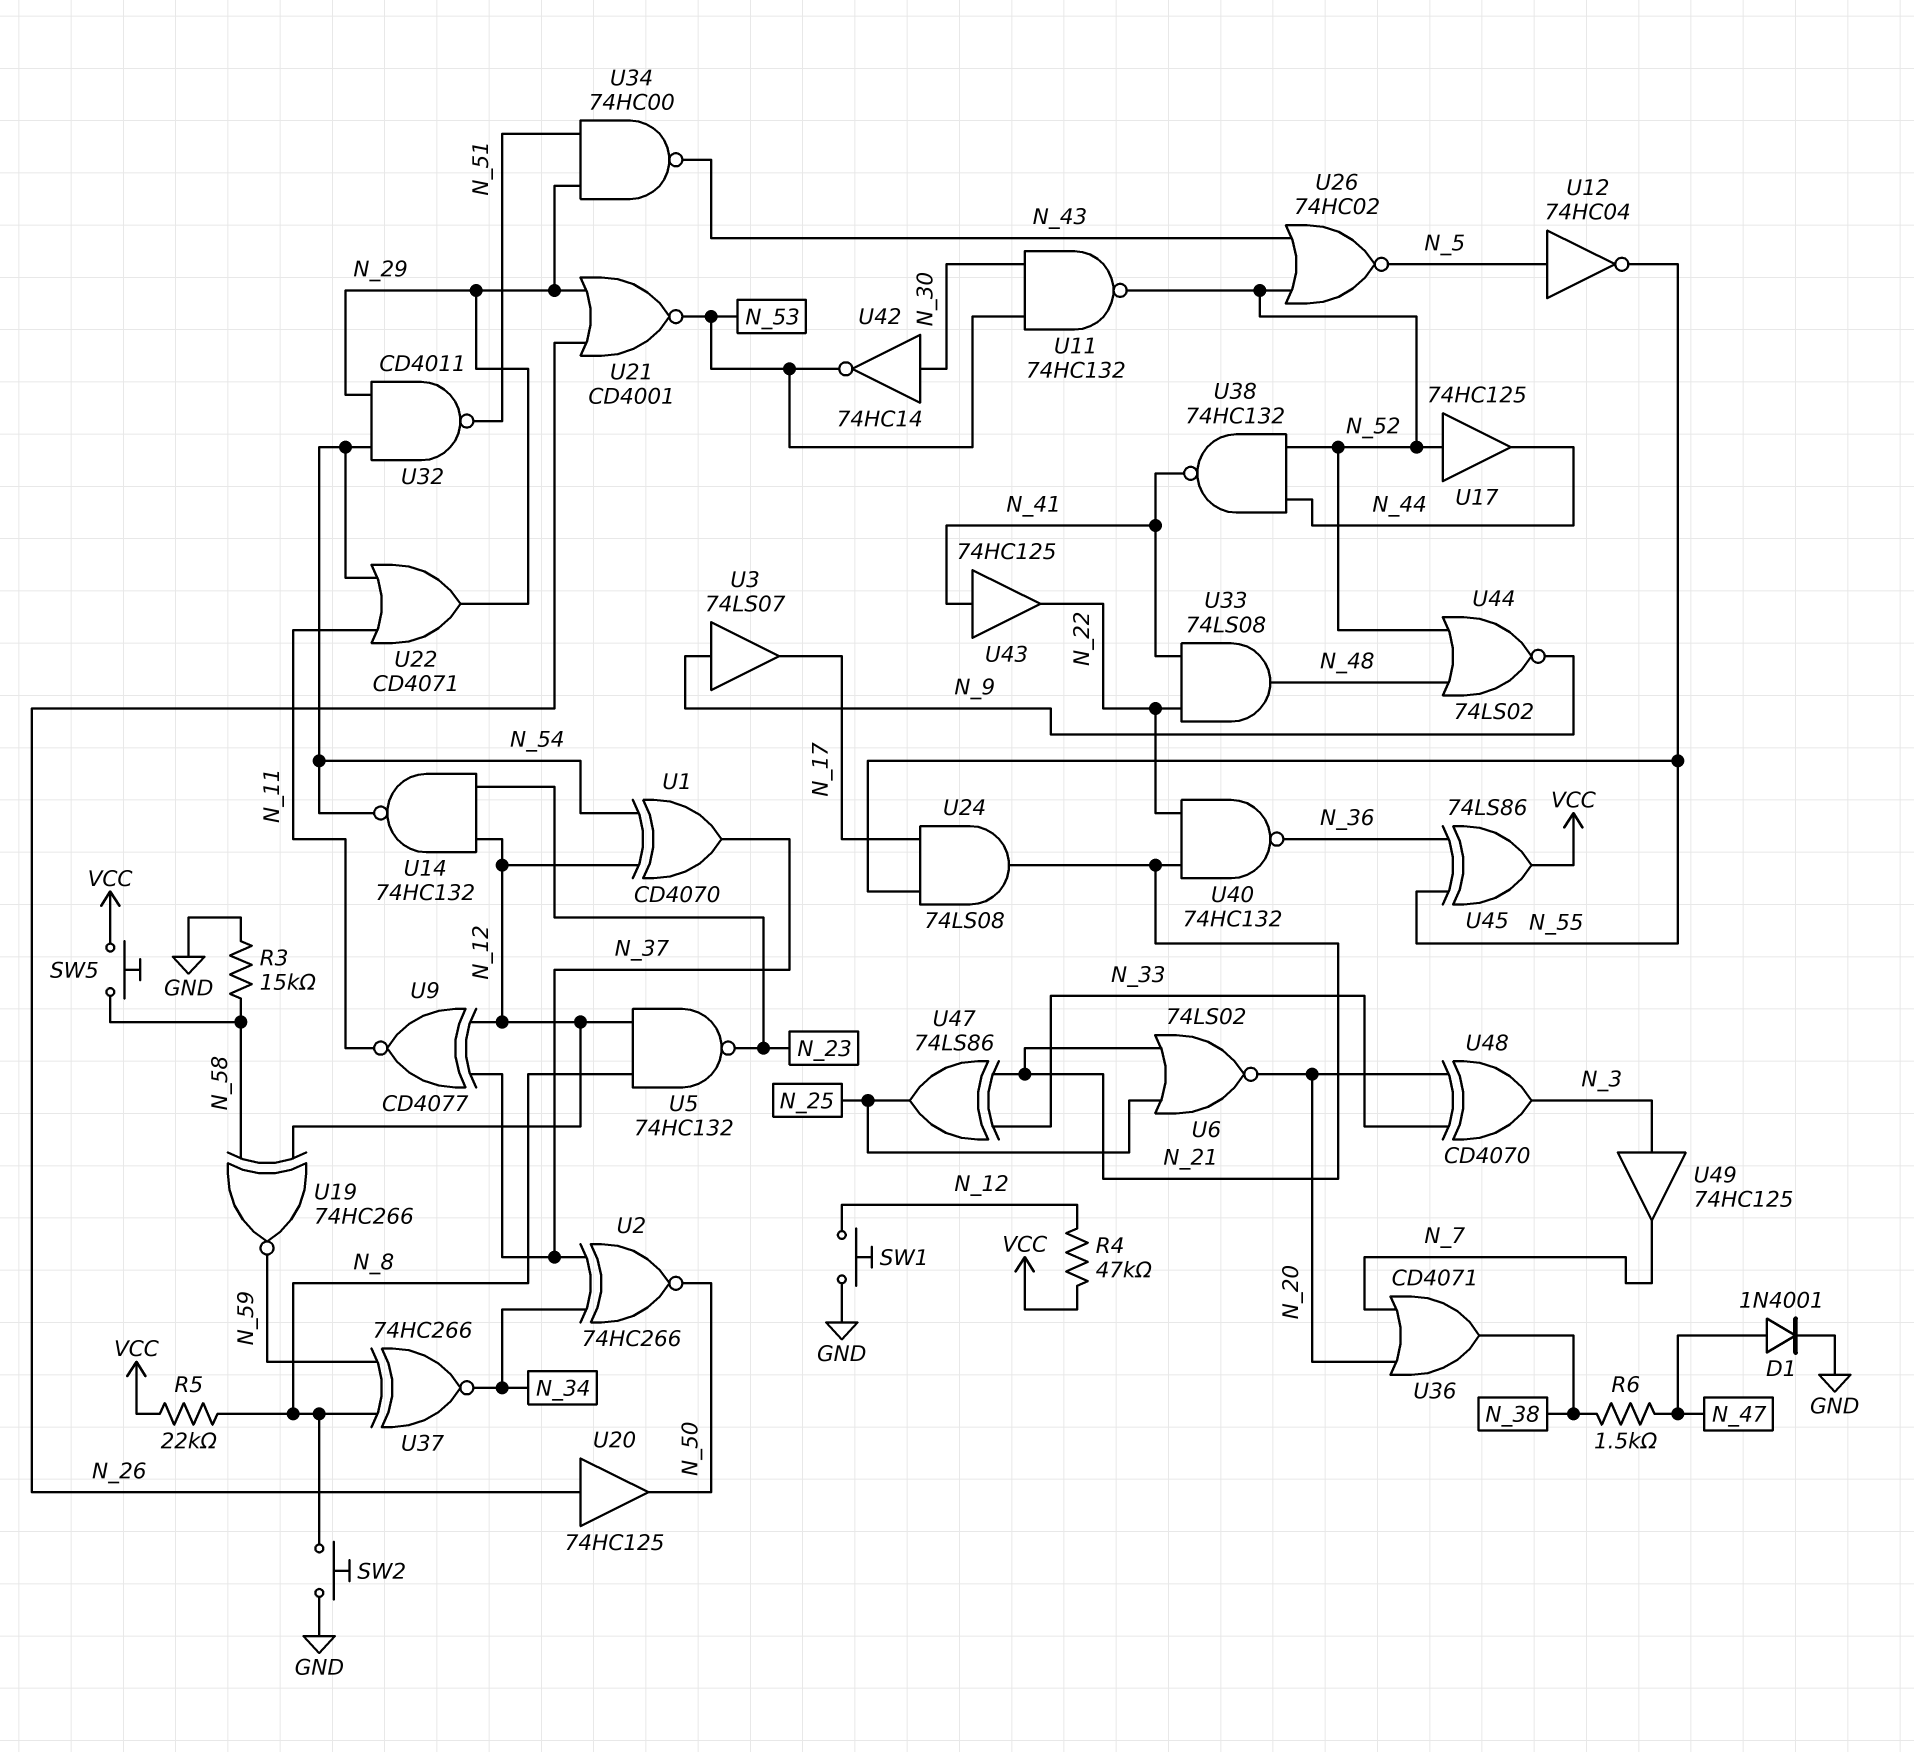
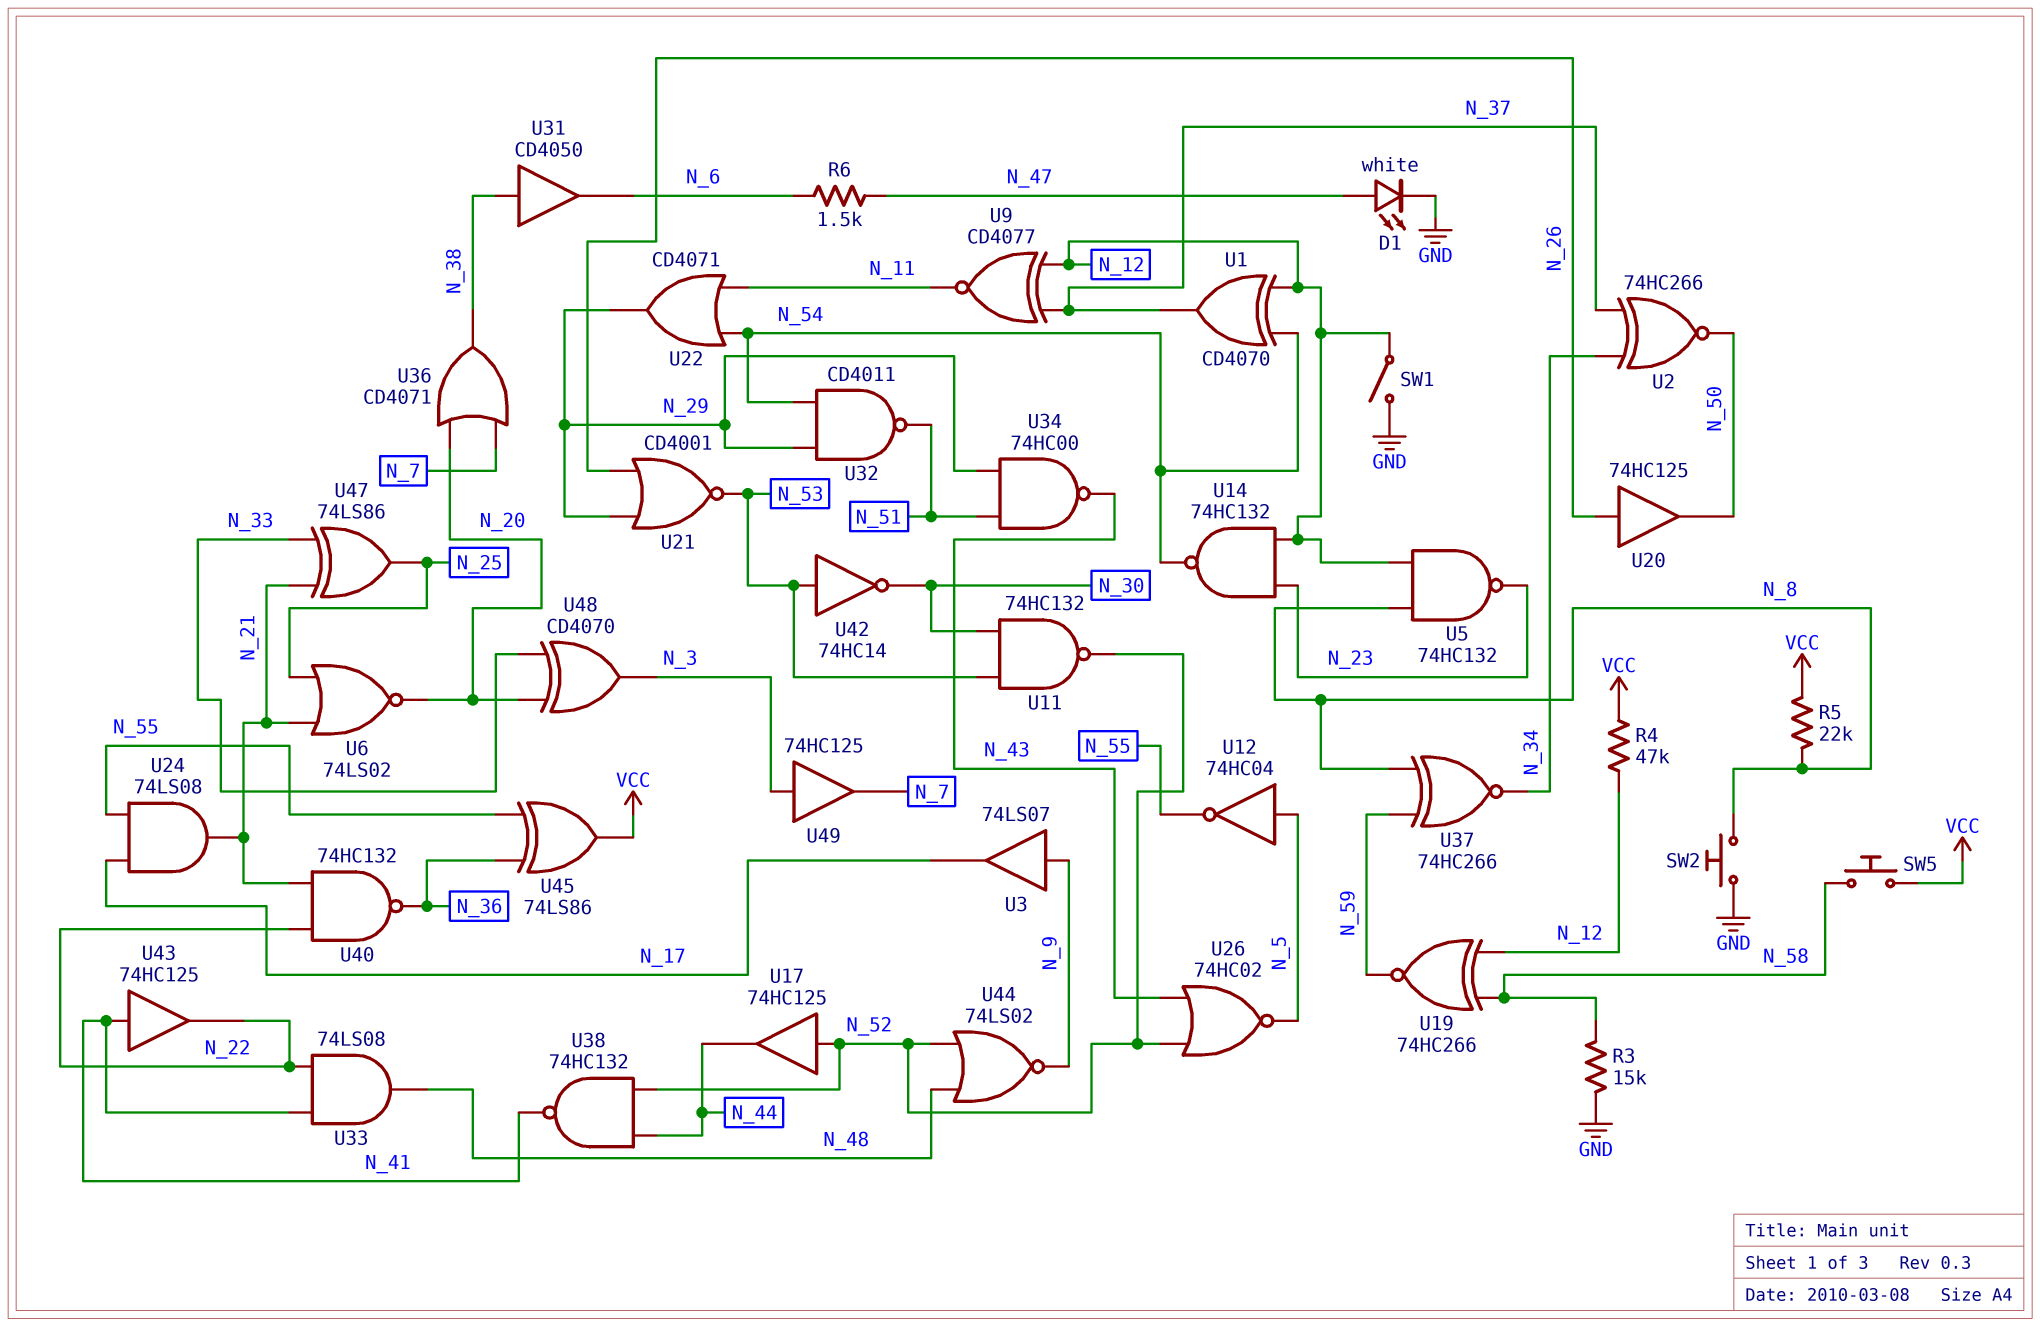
D1: diode 1N4001 (A N_47, K GND) -> LED white (A N_47, K GND)
R6: 1.5k (N_38, N_47) -> 1.5k (N_6, N_47)
SW1: button (GND, N_12) -> switch (GND, N_12)
U31: none -> buffer CD4050 (in N_38, out N_6)
U42: NOT 74HC14 (in N_30, out N_53) -> NOT 74HC14 (in N_53, out N_30)

